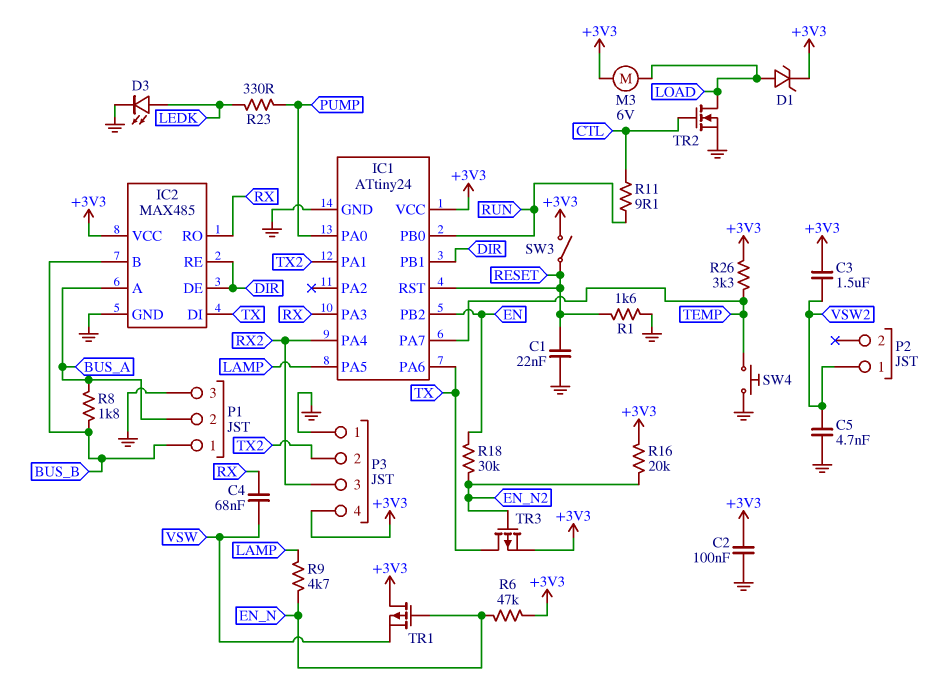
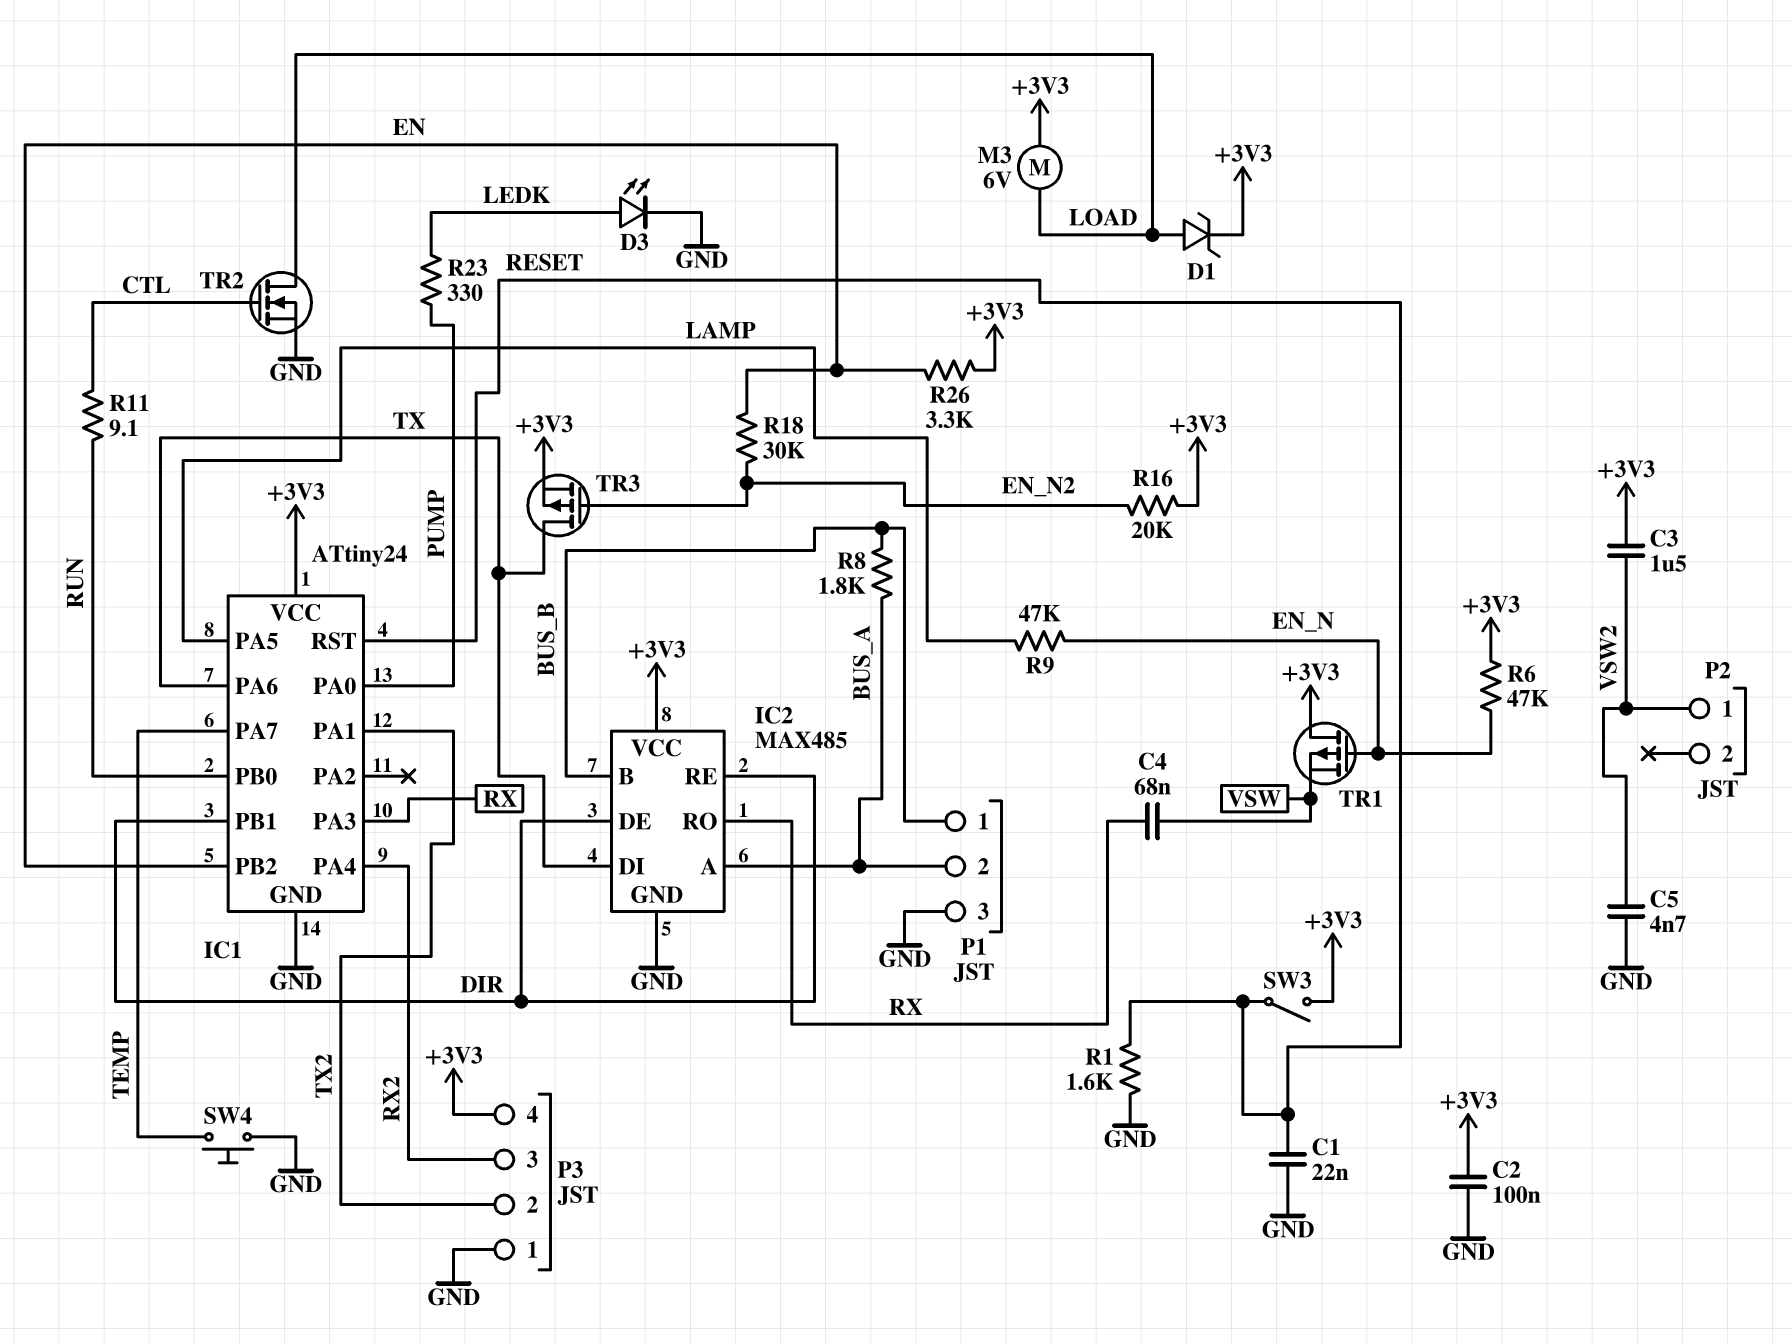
R9: 4.7k (EN_N, LAMP) -> 47k (EN_N, LAMP)
R26: 3.3k (+3V3, TEMP) -> 3.3k (+3V3, EN)

